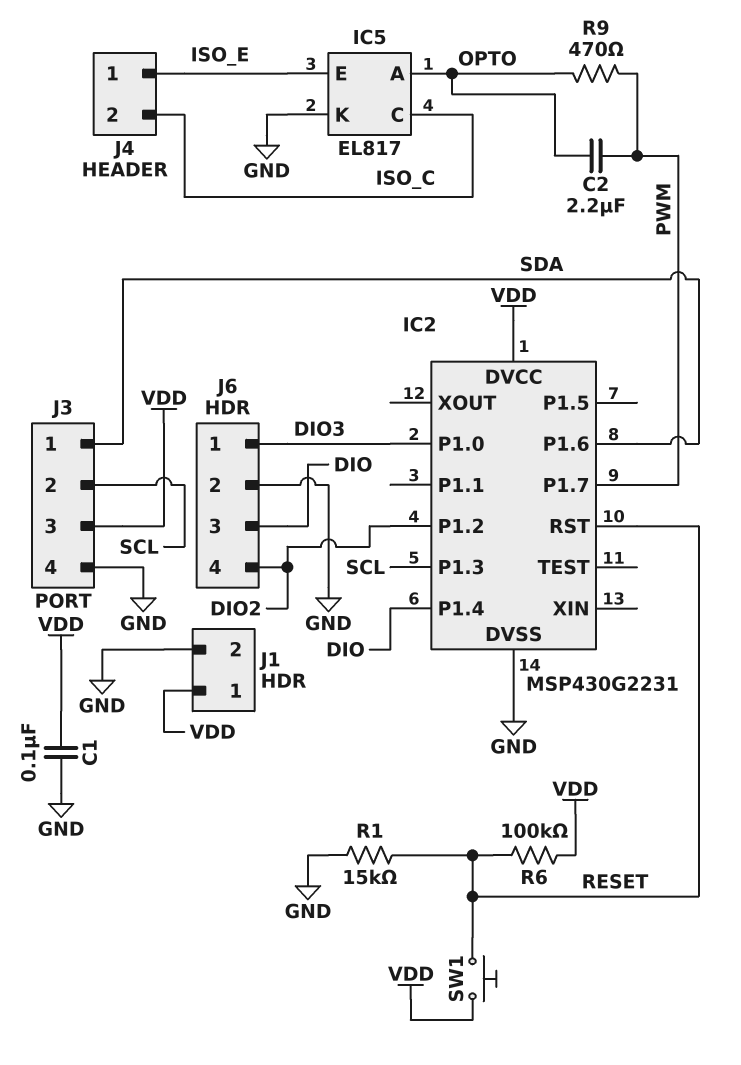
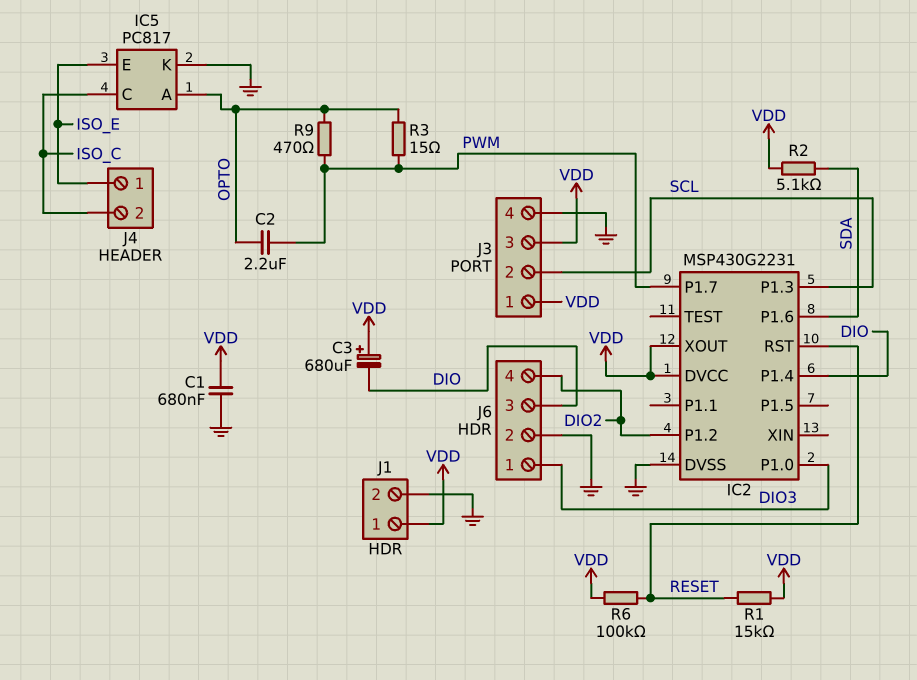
C1: 100nF (GND, VDD) -> 680nF (GND, VDD)
C3: none -> 680uF (plus VDD, minus DIO)
IC2 pin XOUT: none -> VDD
IC5: EL817 -> PC817
J3 pin 1: SDA -> VDD
R1: 15k (GND, RESET) -> 15k (RESET, VDD)
R2: none -> 5.1k (SDA, VDD)
R3: none -> 15 (OPTO, PWM)
SW1: button (RESET, VDD) -> none

